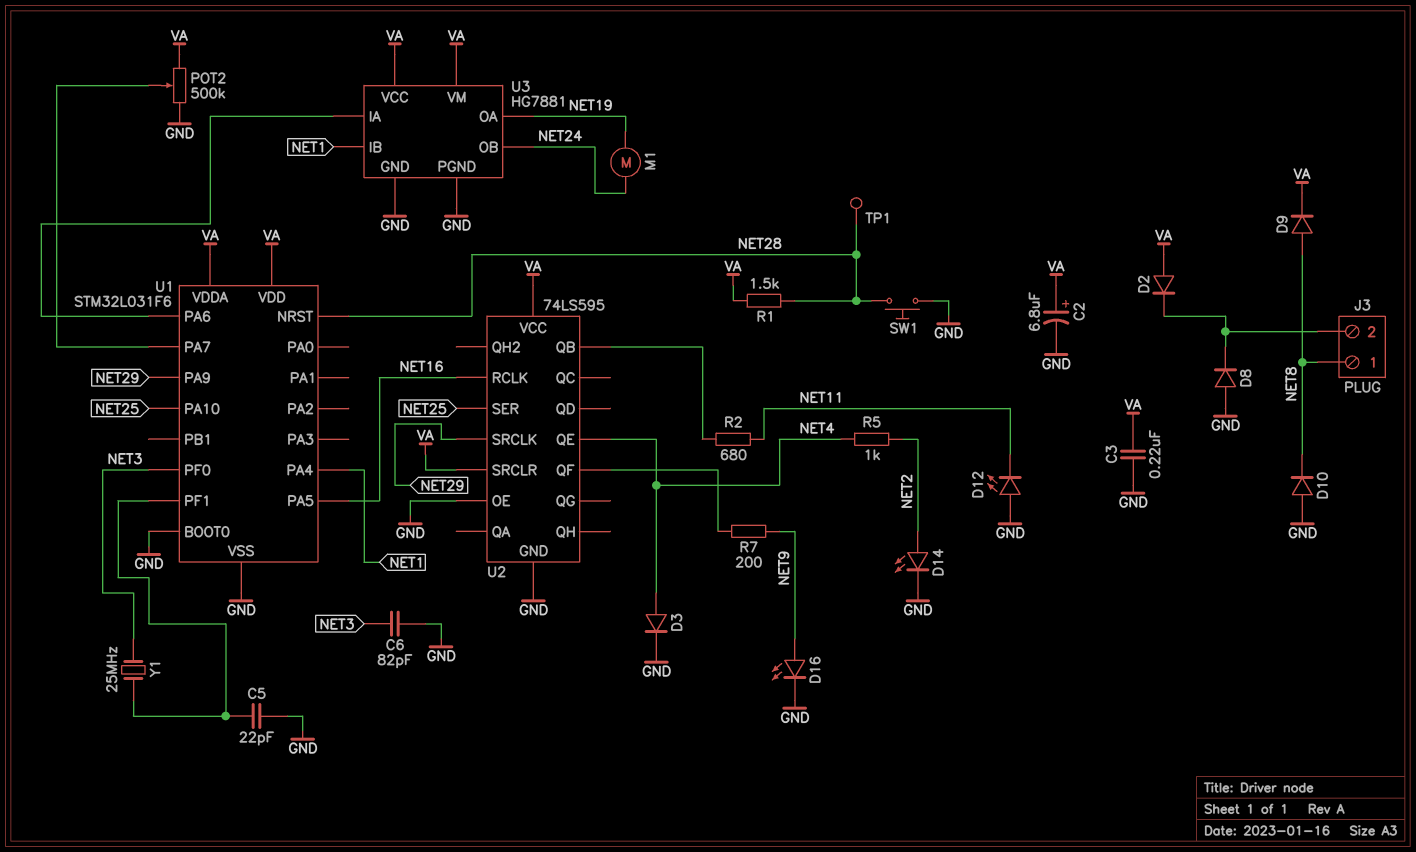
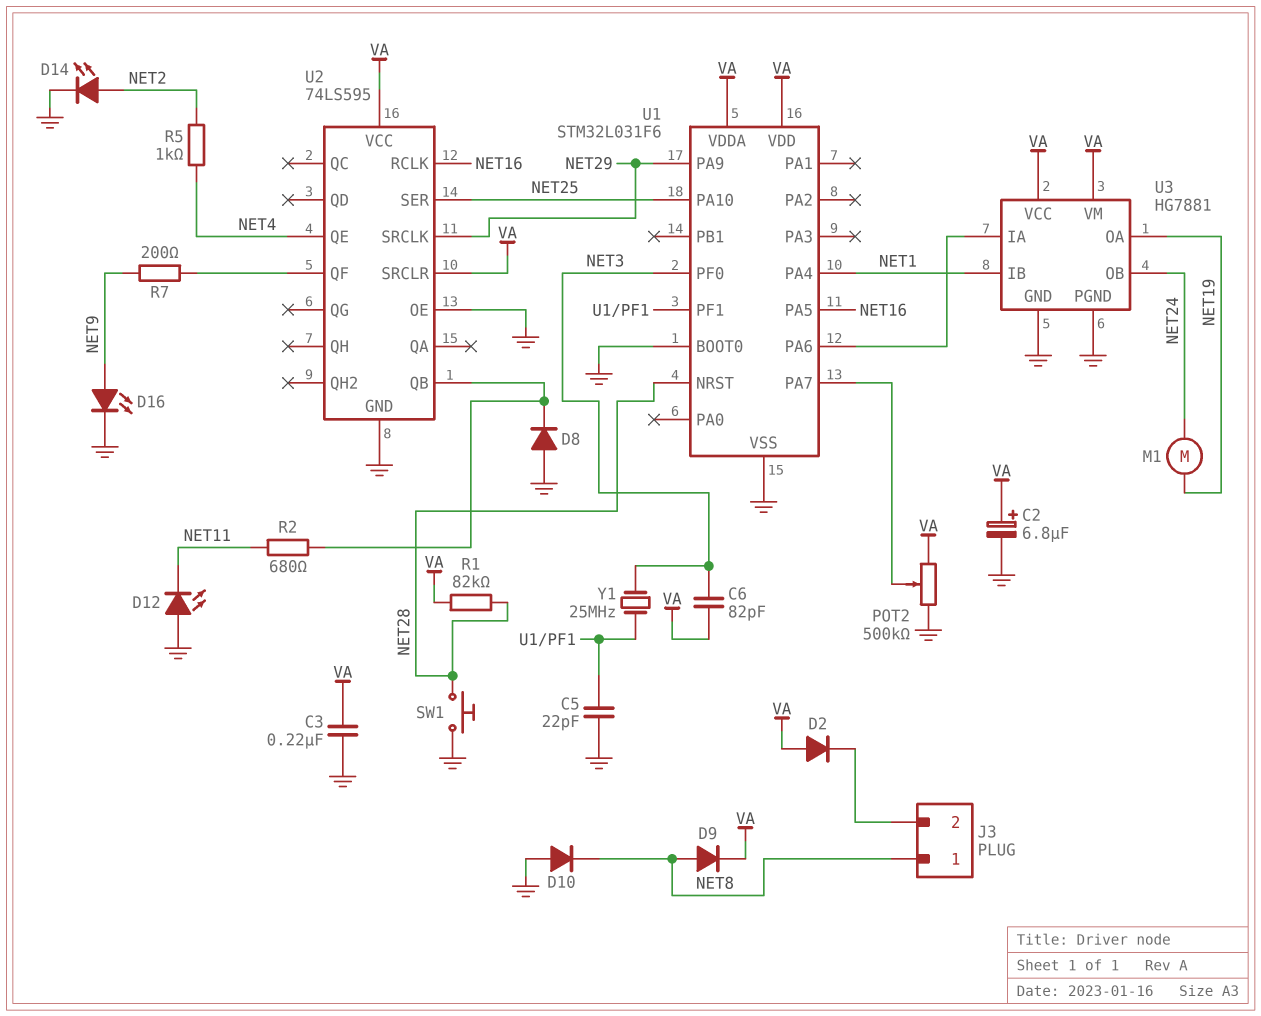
C6: 82pF (GND, NET3) -> 82pF (NET3, VA)
D3: diode (A NET4, K GND) -> none
D8: diode (A GND, K J3/2) -> diode (A GND, K U2/QB)
R1: 1.5k (NET28, VA) -> 82k (NET28, VA)
TP1: test point (NET28) -> none

